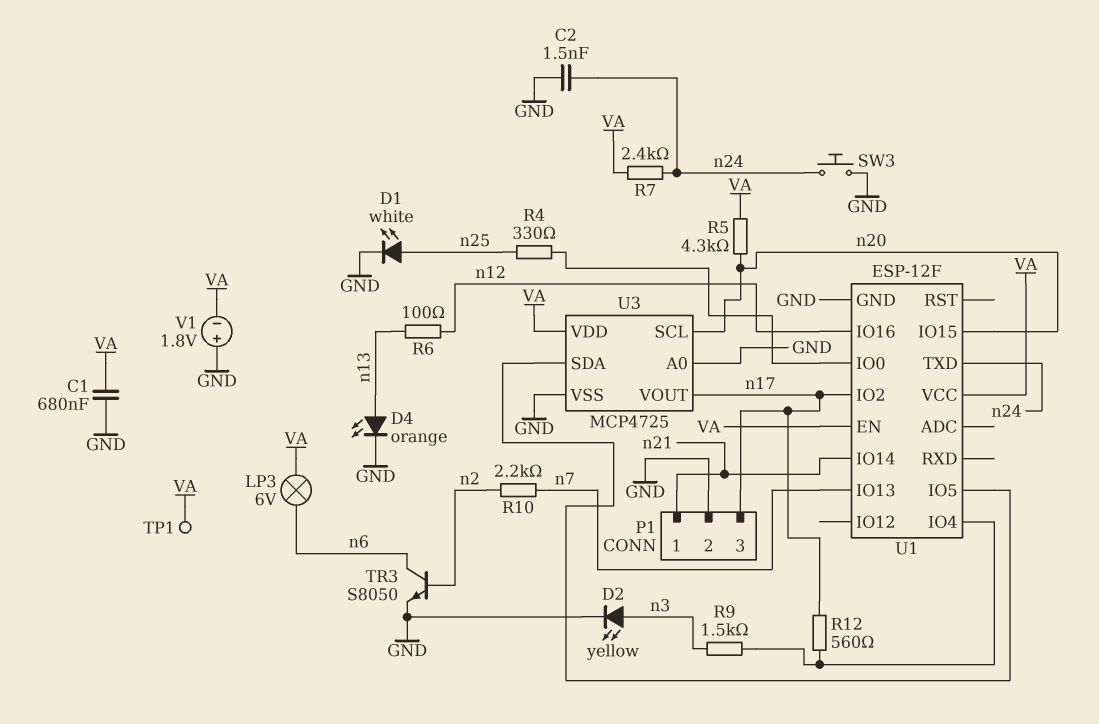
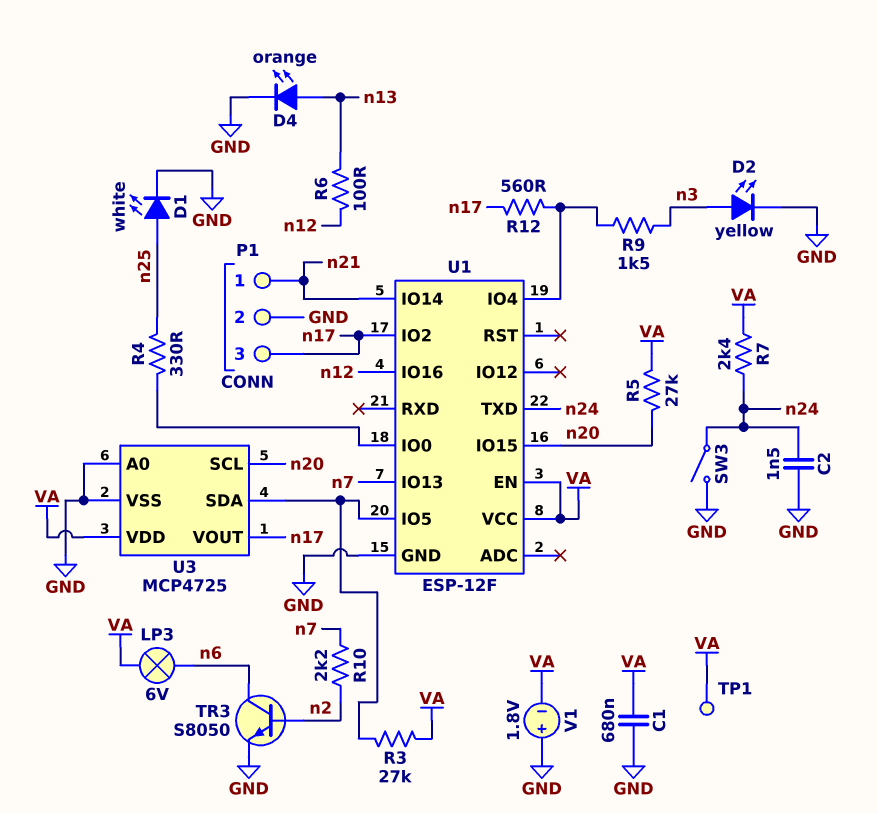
R3: none -> 27k (U1/IO5, VA)
R5: 4.3k (VA, n20) -> 27k (VA, n20)
SW3: button (GND, n24) -> switch (GND, n24)

